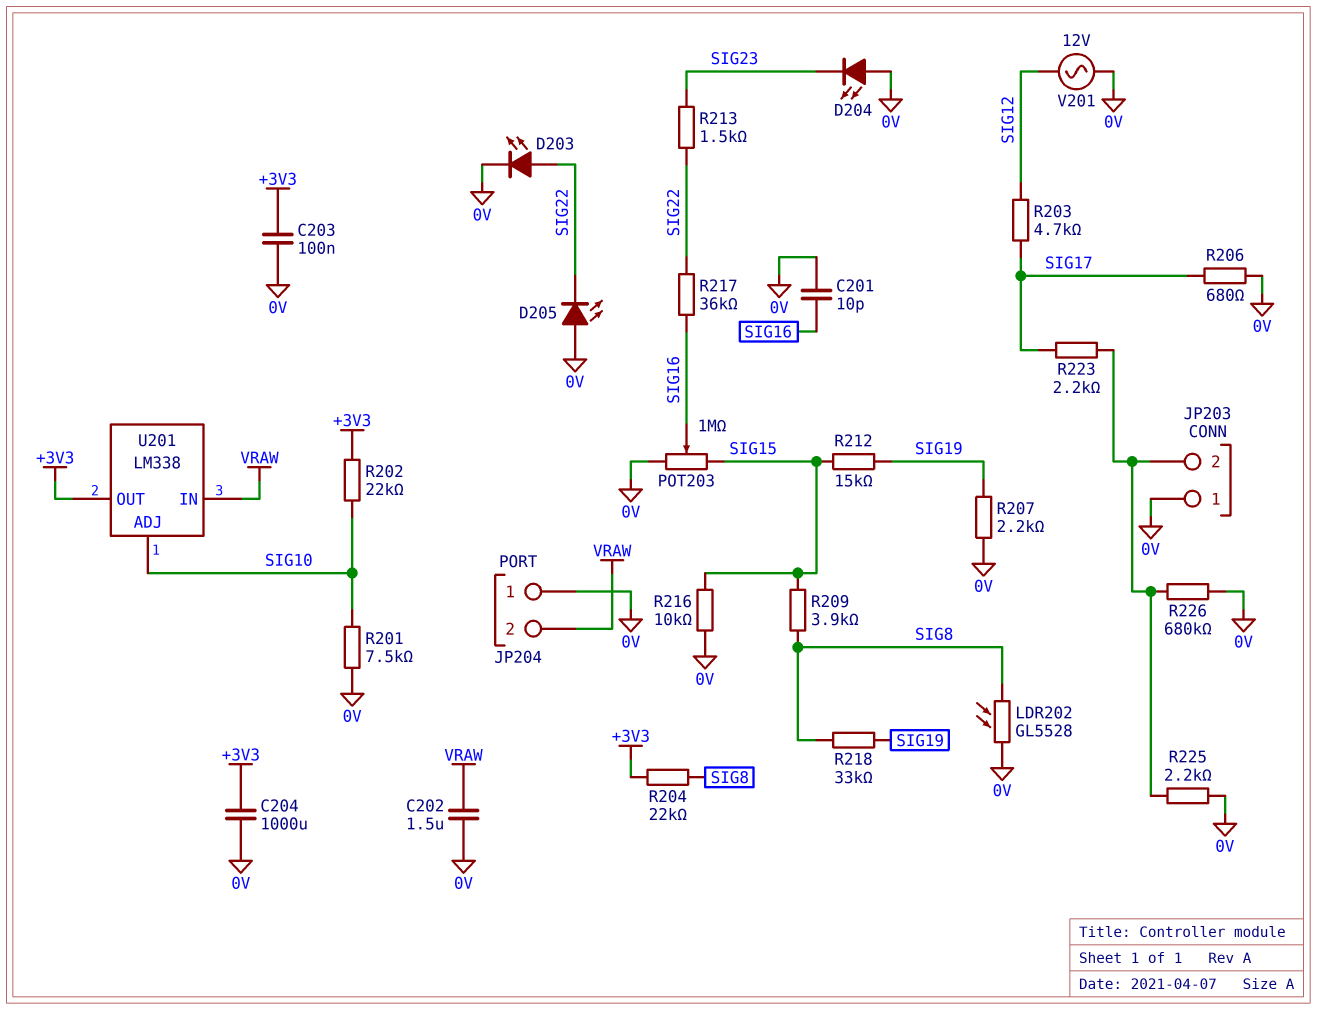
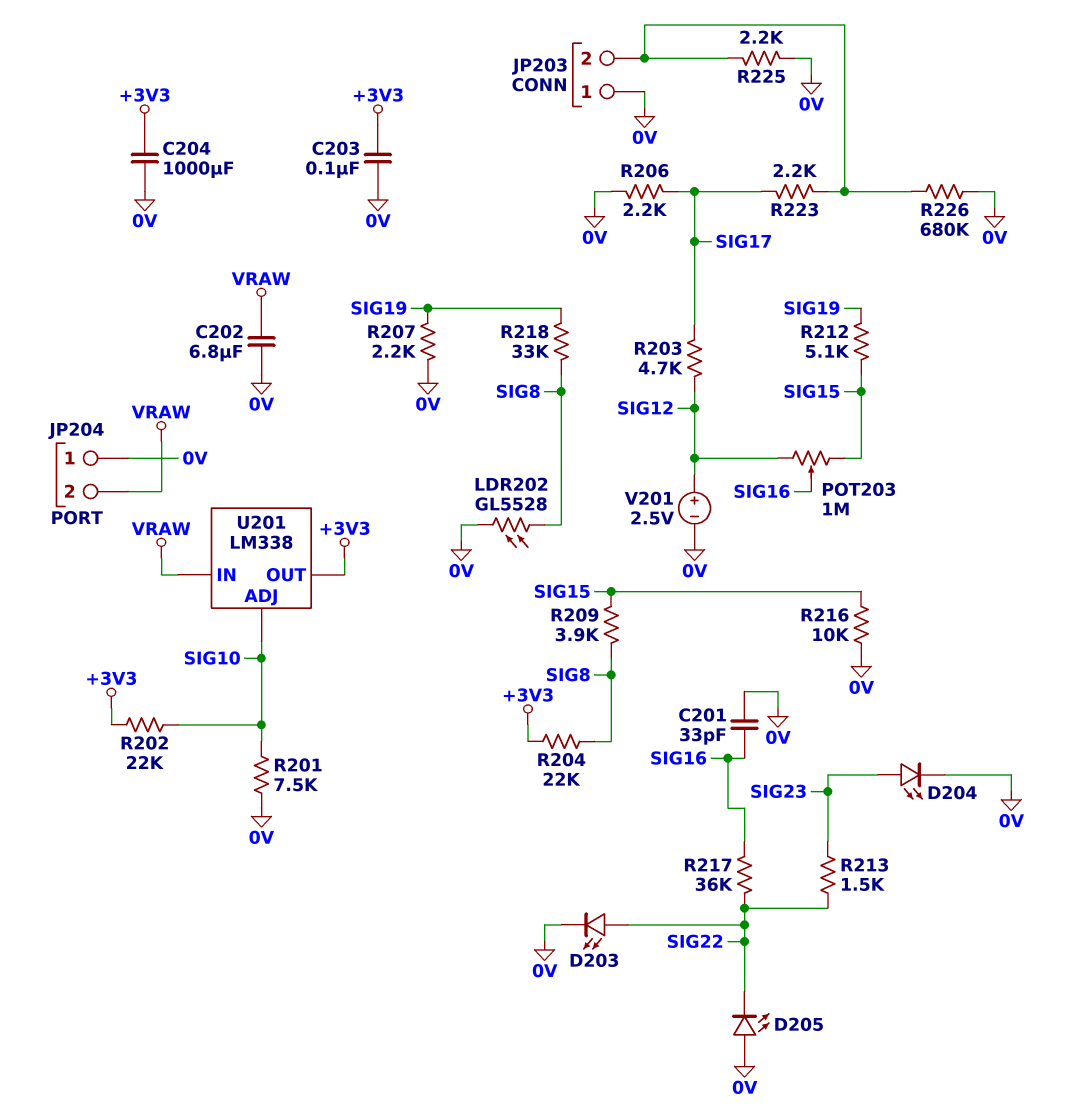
C201: 10pF (0V, SIG16) -> 33pF (0V, SIG16)
C202: 1.5uF (0V, VRAW) -> 6.8uF (0V, VRAW)
D204: LED (A 0V, K SIG23) -> LED (A SIG23, K 0V)
POT203: 1M (0V, SIG15, wiper SIG16) -> 1M (SIG12, SIG15, wiper SIG16)
R206: 680 (0V, SIG17) -> 2.2k (0V, SIG17)
R212: 15k (SIG15, SIG19) -> 5.1k (SIG15, SIG19)
V201: AC 12V (0V, SIG12) -> 2.5V (plus SIG12, minus 0V)

